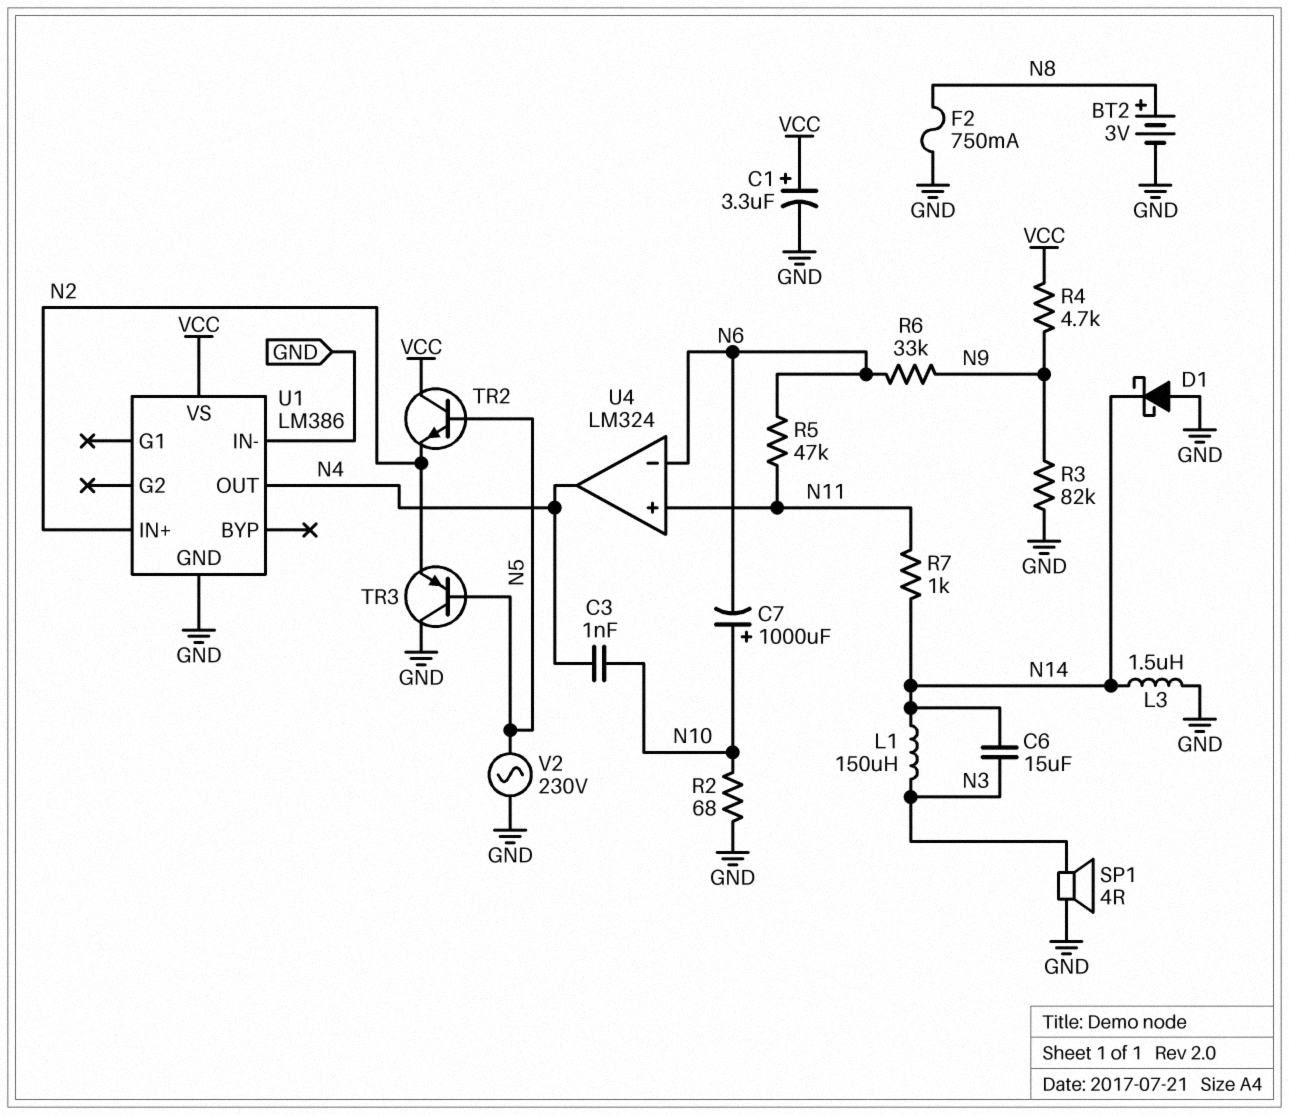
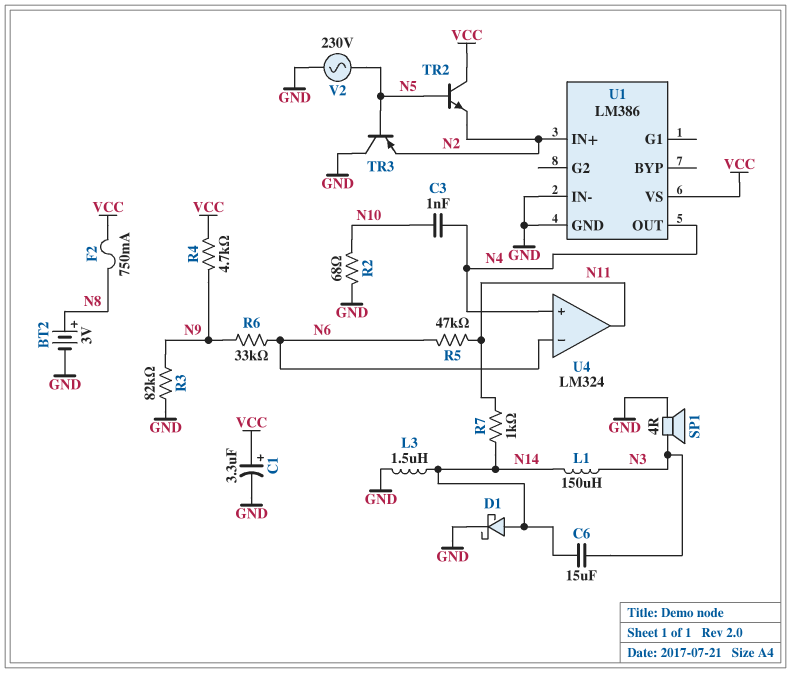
C7: 1000uF (plus N10, minus N6) -> none
D1: schottky (A GND, K N14) -> schottky (A N14, K GND)
F2: 750mA (GND, N8) -> 750mA (N8, VCC)
U4 pin in+: N11 -> N4
U4 pin out: N4 -> N11

